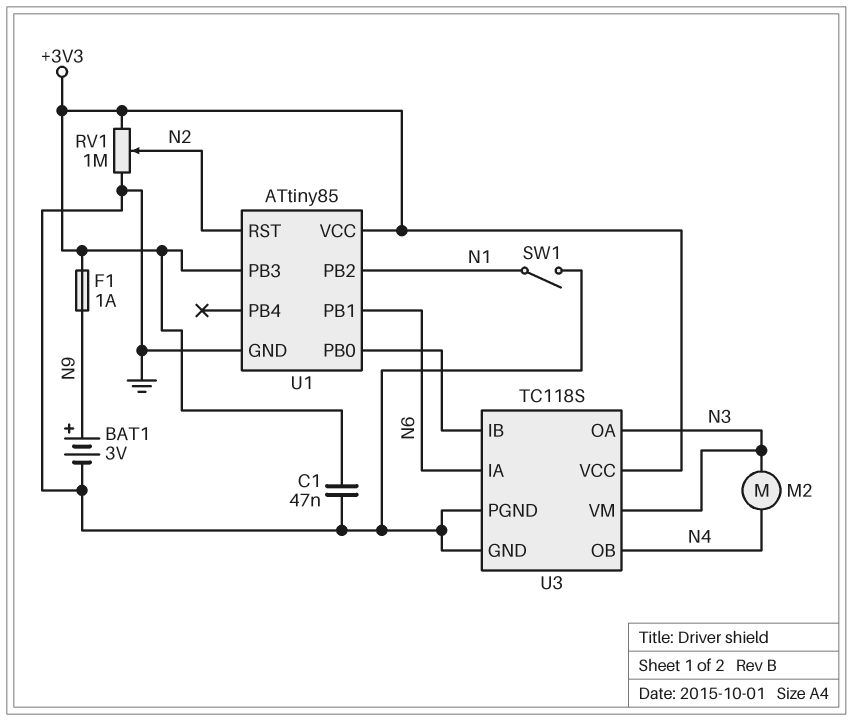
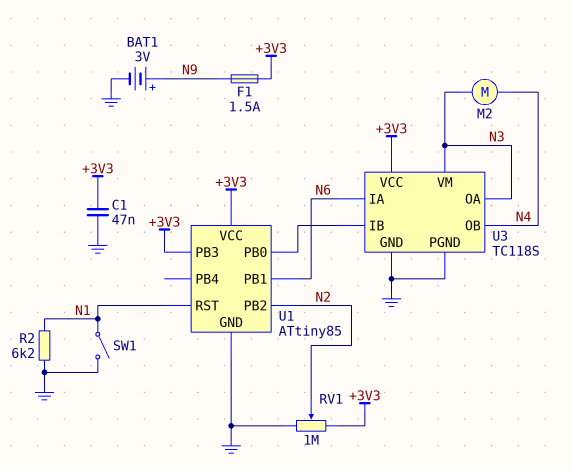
F1: 1A (+3V3, N9) -> 1.5A (+3V3, N9)
R2: none -> 6.2k (GND, N1)
U1 pin PB2: N1 -> N2
U1 pin RST: N2 -> N1

